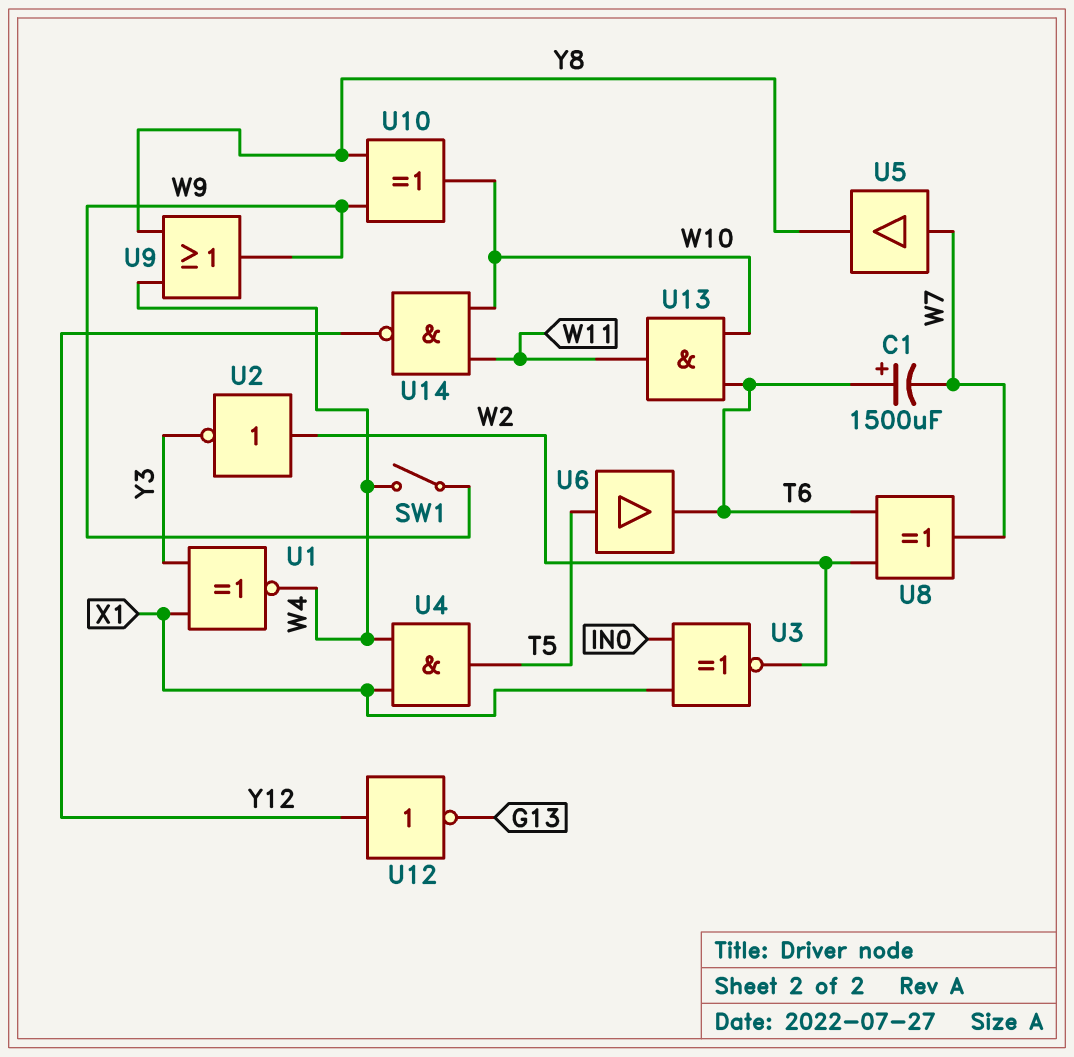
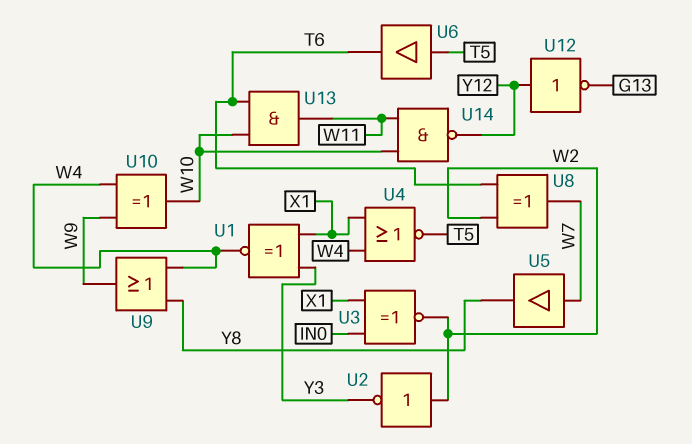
C1: 1500uF (plus T6, minus W7) -> none
SW1: switch (W4, W9) -> none
U4: AND (in W4, in X1, out T5) -> NOR (in W4, in X1, out T5)
U10: XOR (in W9, in Y8, out W10) -> XOR (in W4, in W9, out W10)

